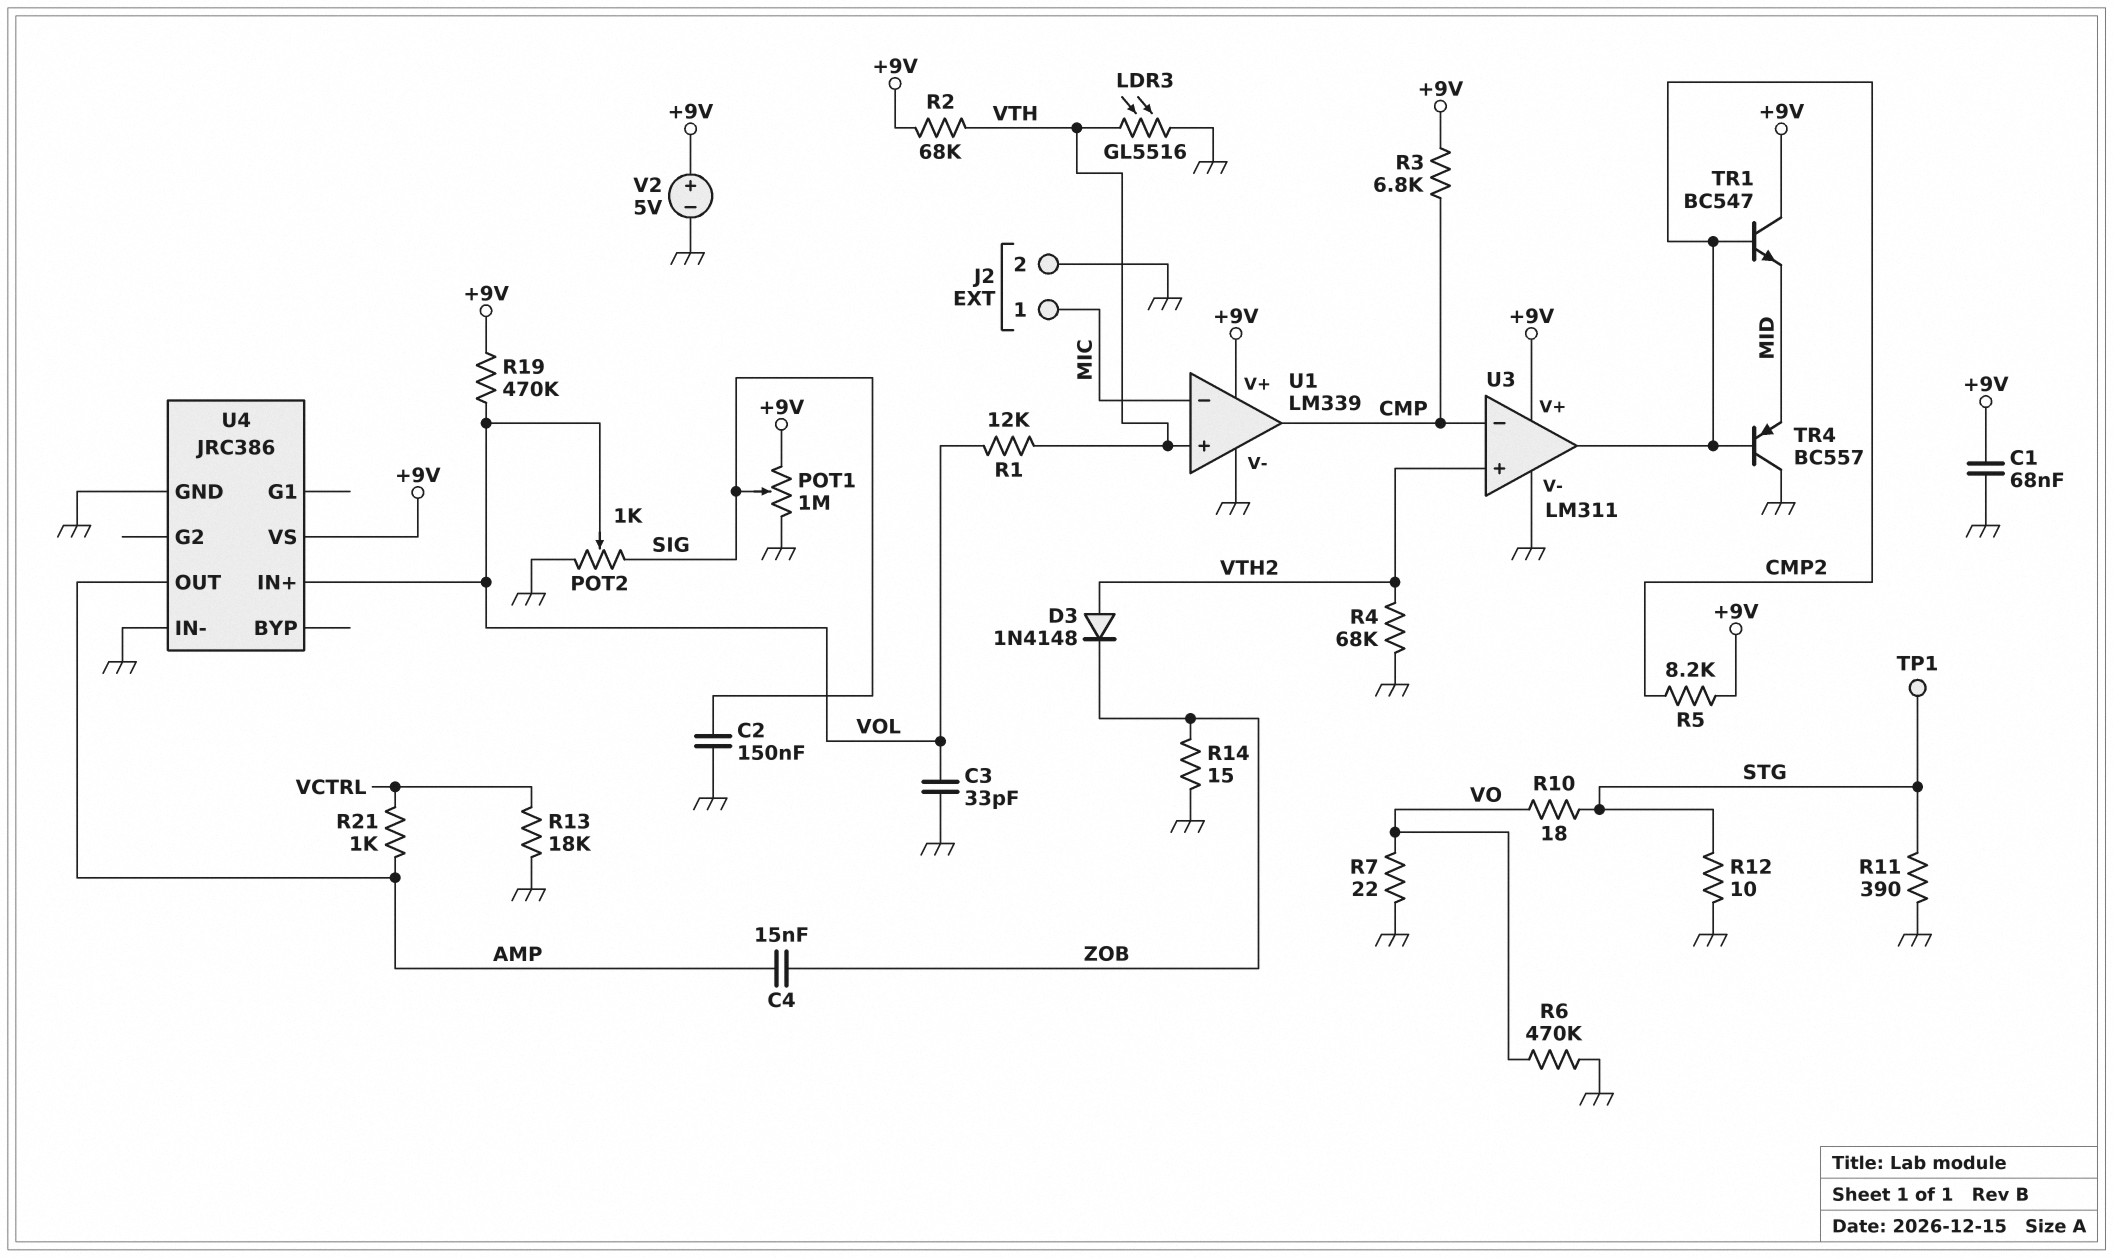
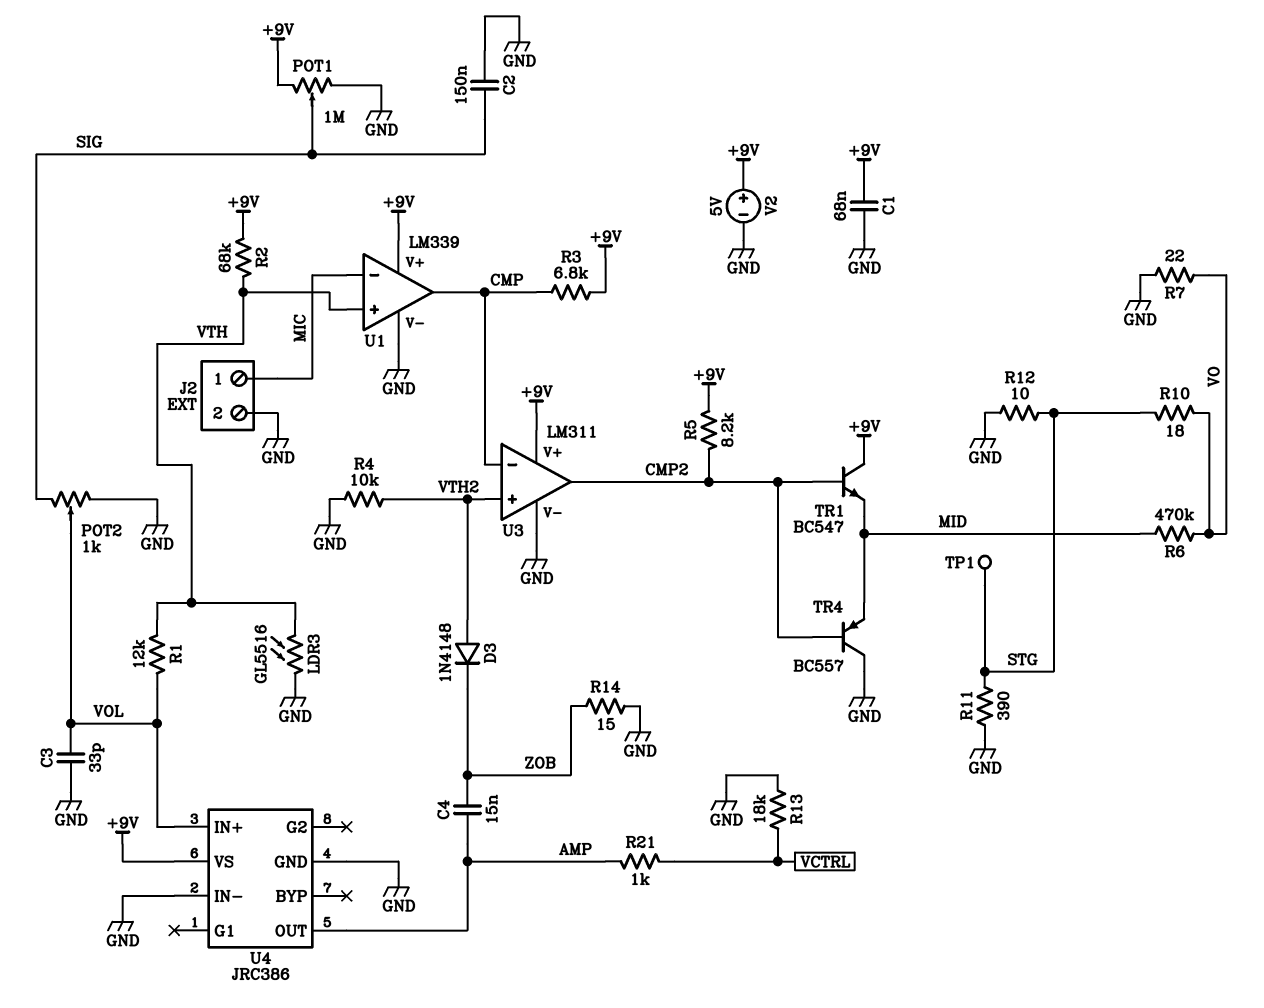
R4: 68k (GND, VTH2) -> 10k (GND, VTH2)
R6: 470k (GND, VO) -> 470k (MID, VO)
R19: 470k (+9V, VOL) -> none

